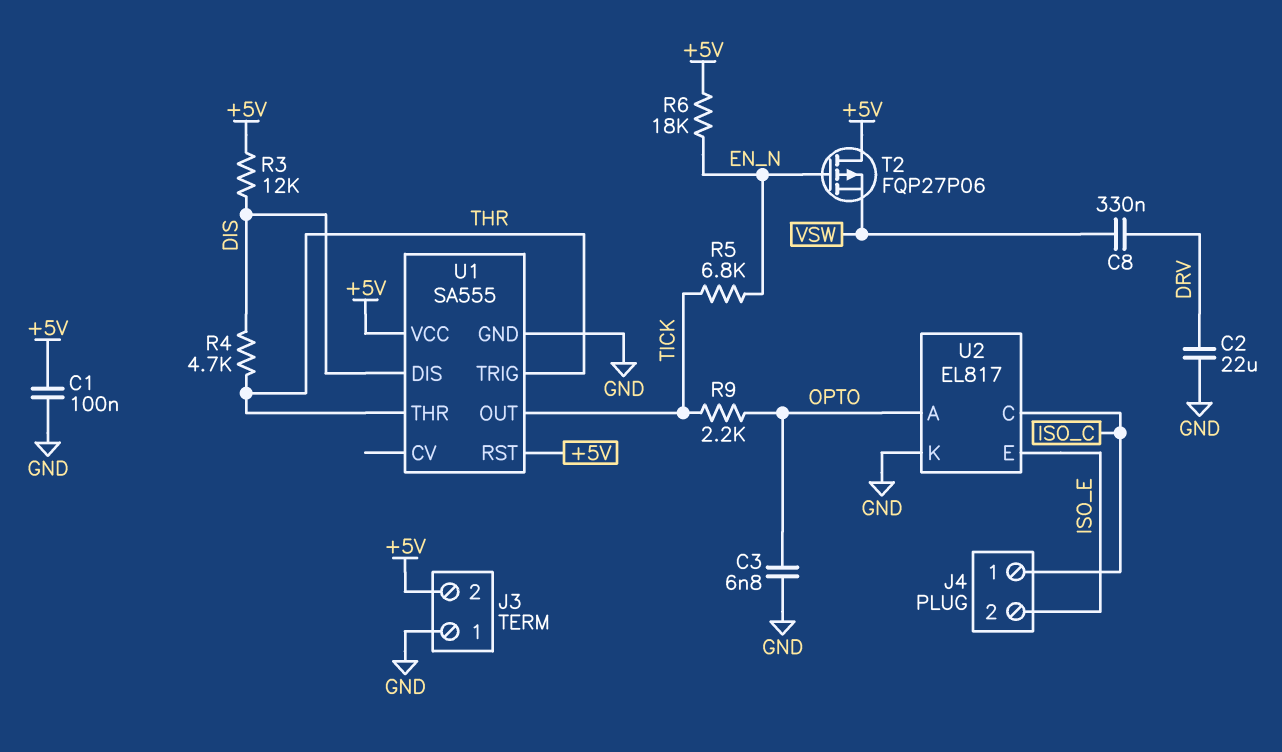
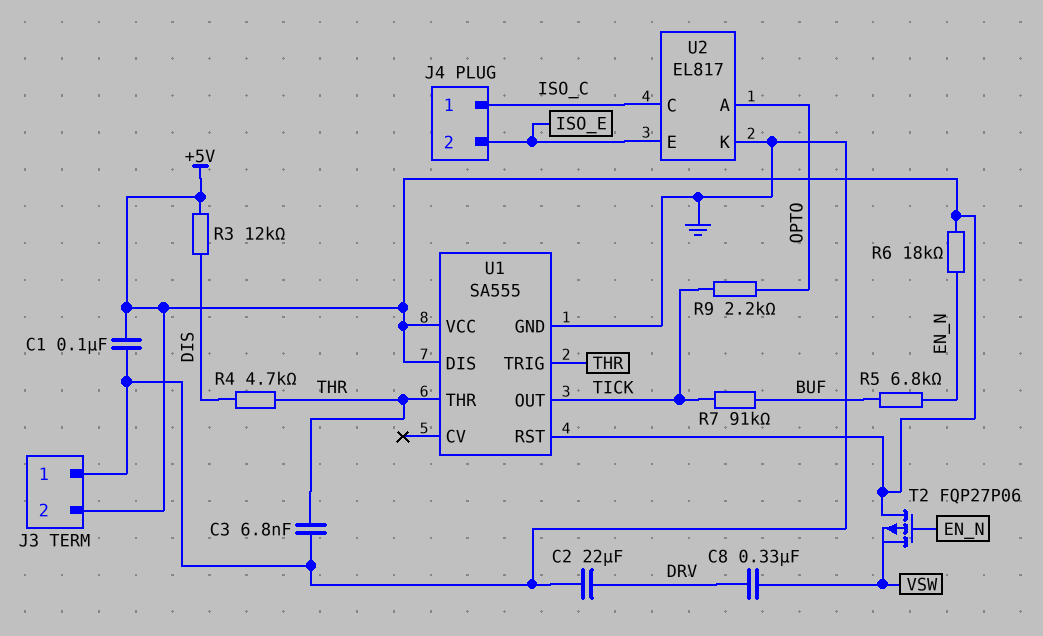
C3: 6.8nF (GND, OPTO) -> 6.8nF (GND, THR)
R5: 6.8k (EN_N, TICK) -> 6.8k (BUF, EN_N)
R7: none -> 91k (BUF, TICK)
U1 pin DIS: DIS -> +5V

